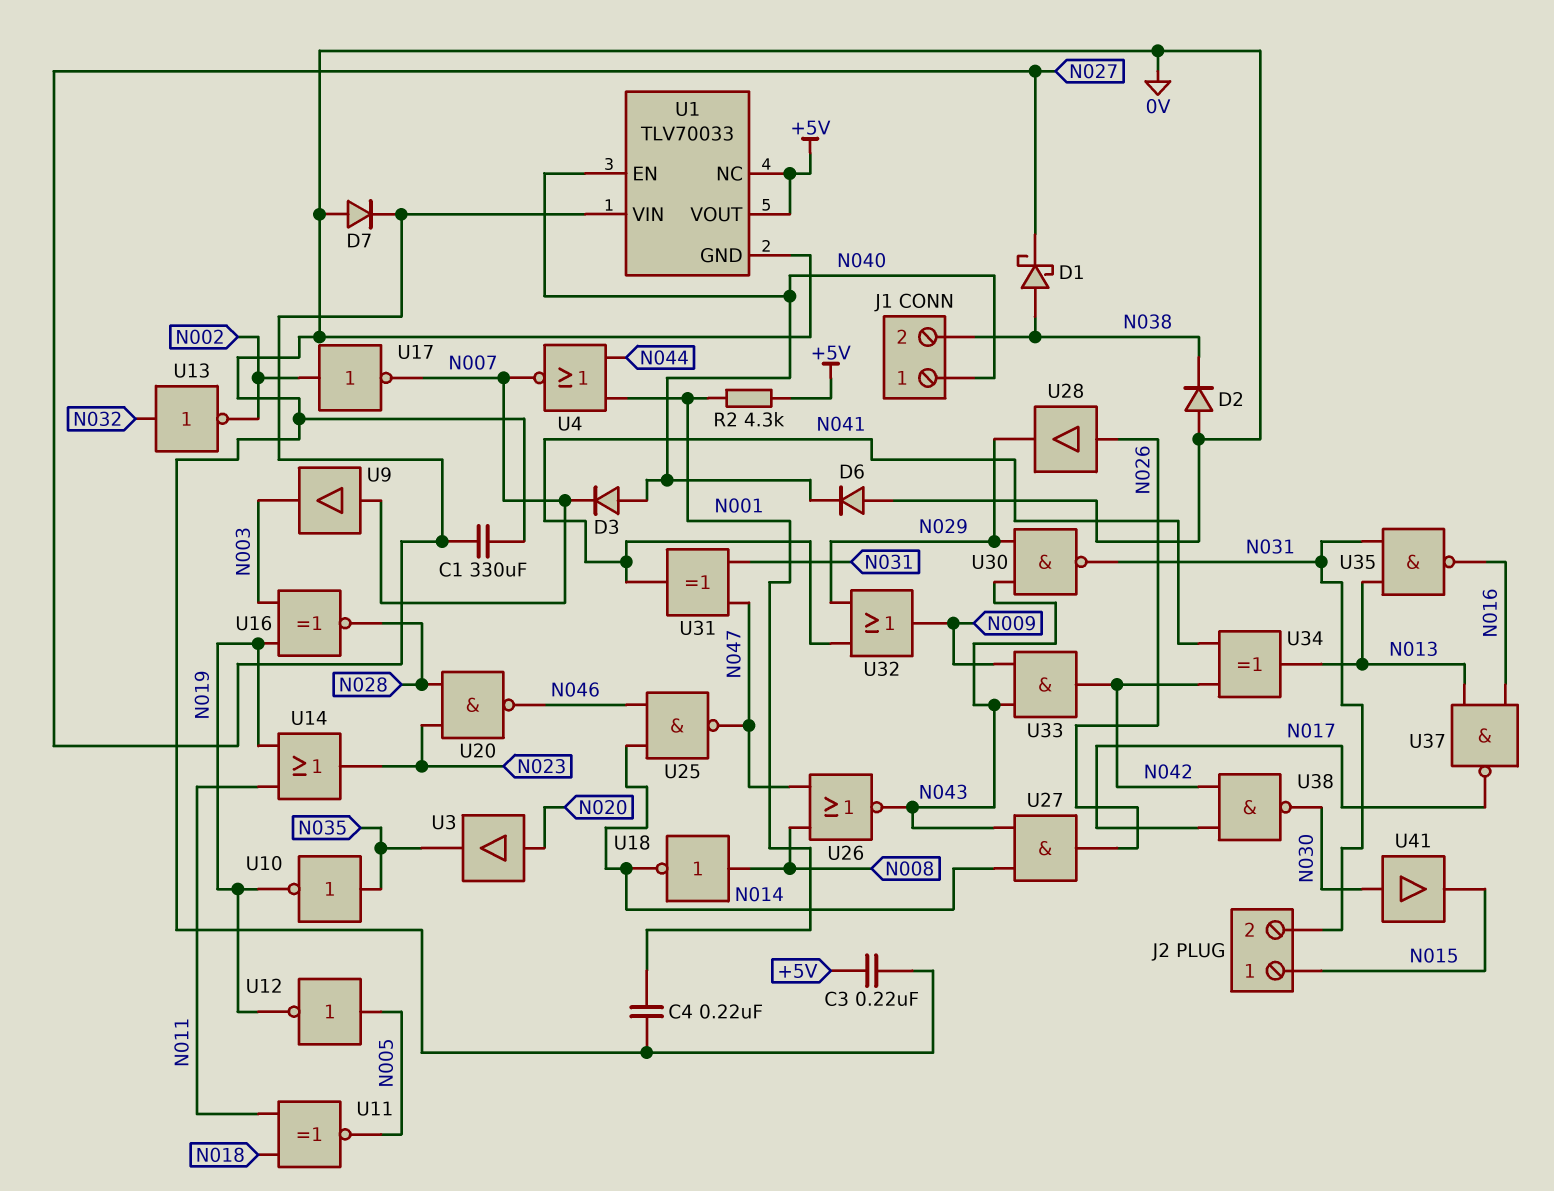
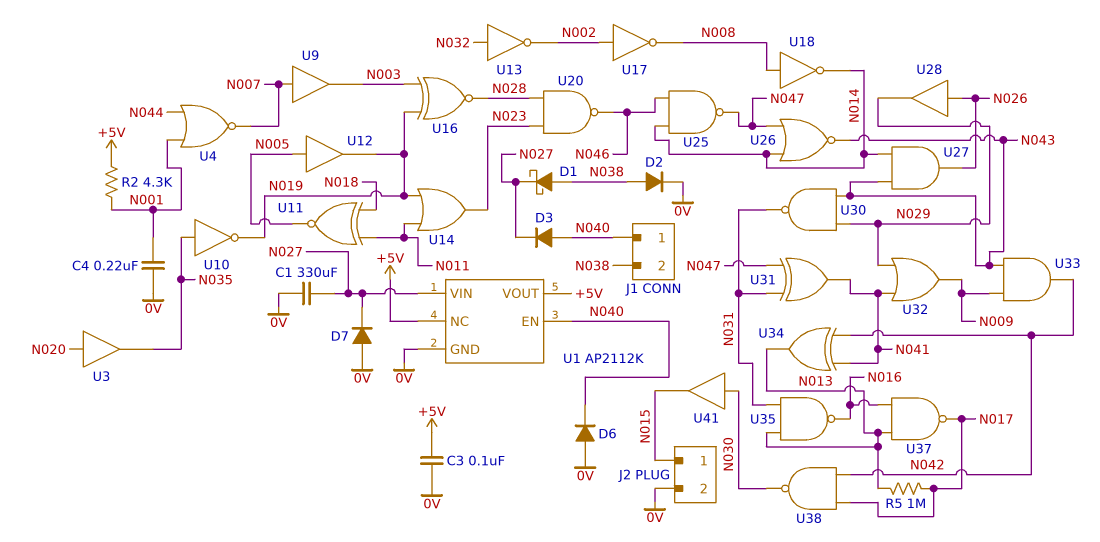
C3: 220nF (+5V, 0V) -> 100nF (+5V, 0V)
D2: diode (A 0V, K N038) -> diode (A N038, K 0V)
D3: diode (A N040, K N007) -> diode (A N040, K N027)
J2 pin 2: N031 -> 0V
R5: none -> 1M (N013, N017)
U1: TLV70033 -> AP2112K
U12: NOT (in N005, out N019) -> buffer (in N005, out N019)
U17: NOT (in N002, out N007) -> NOT (in N002, out N008)
U26: NOR (in N008, in N047, out N043) -> NOR (in N014, in N047, out N043)

